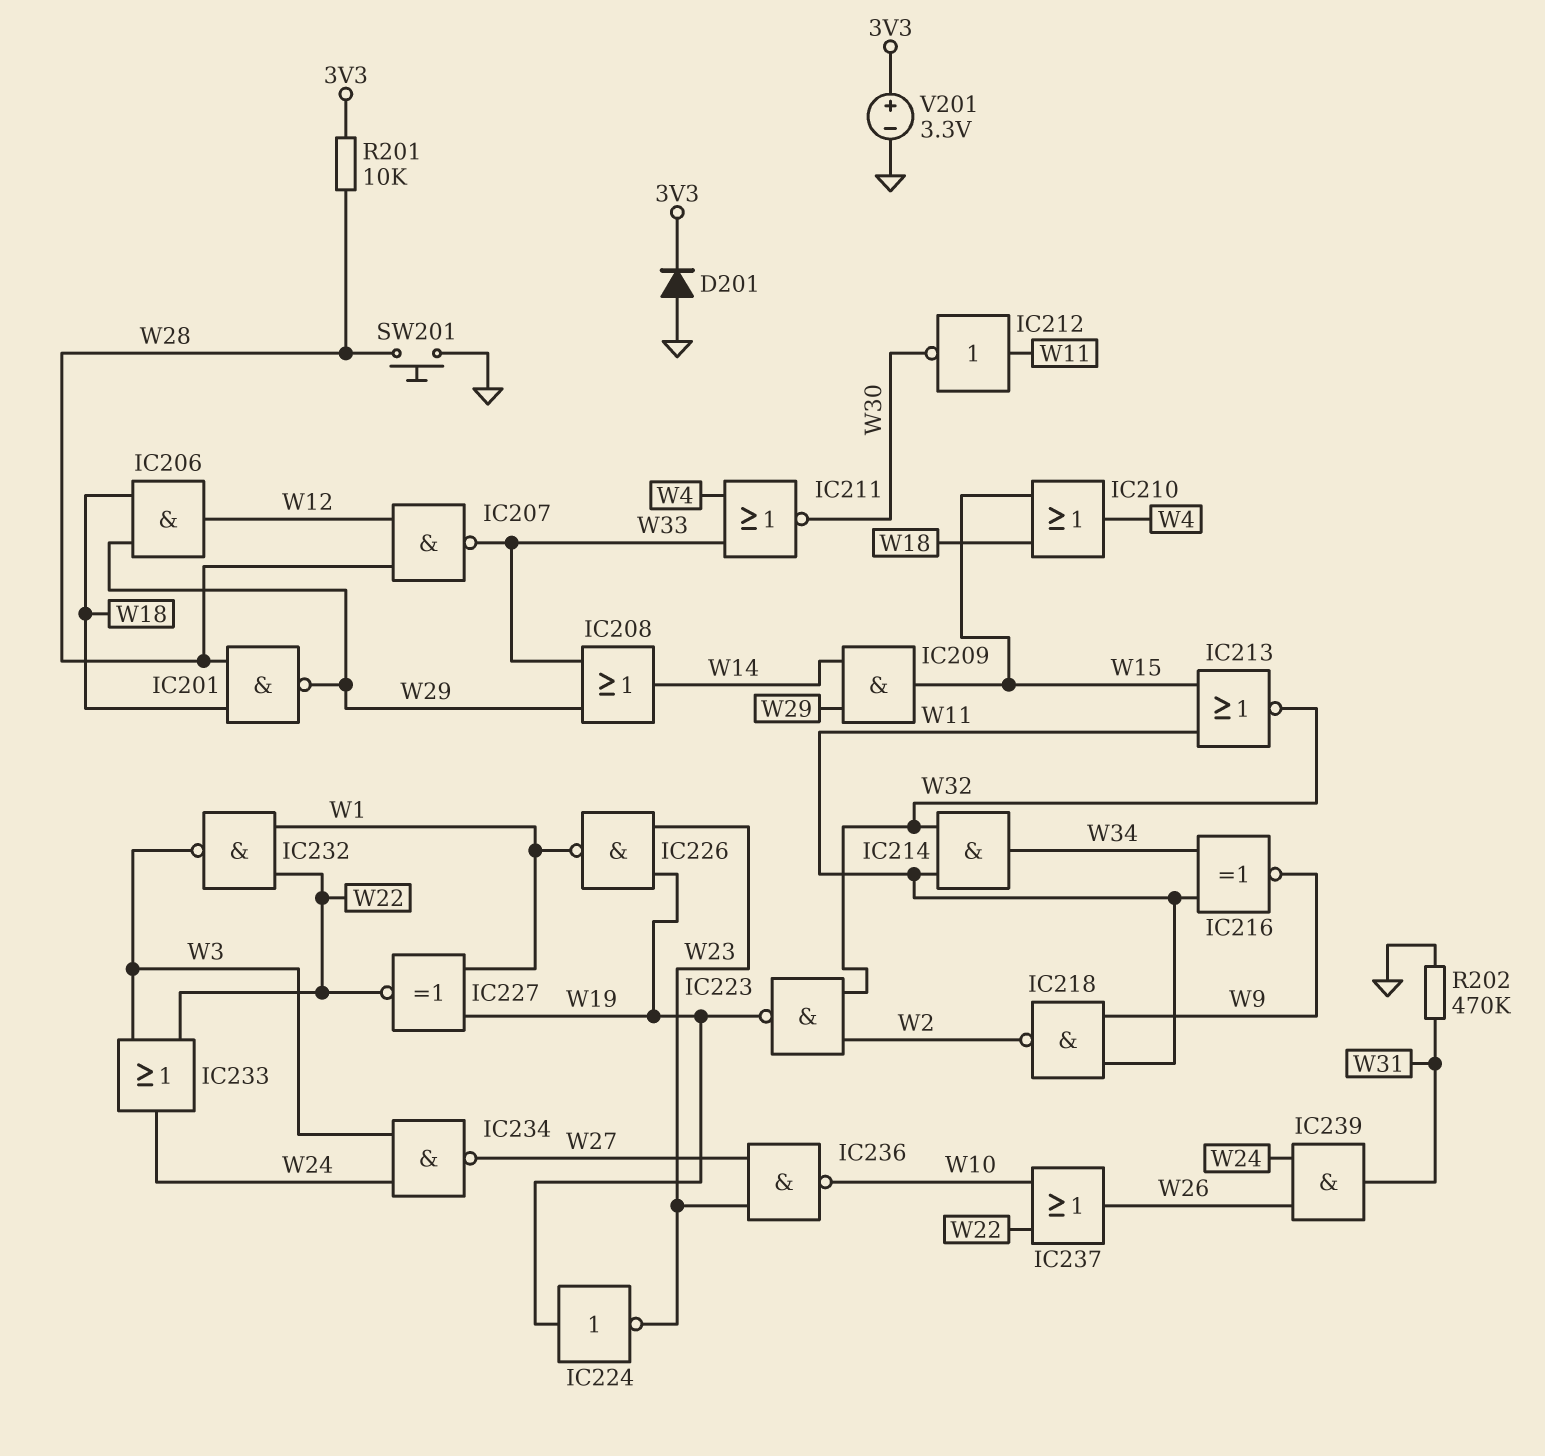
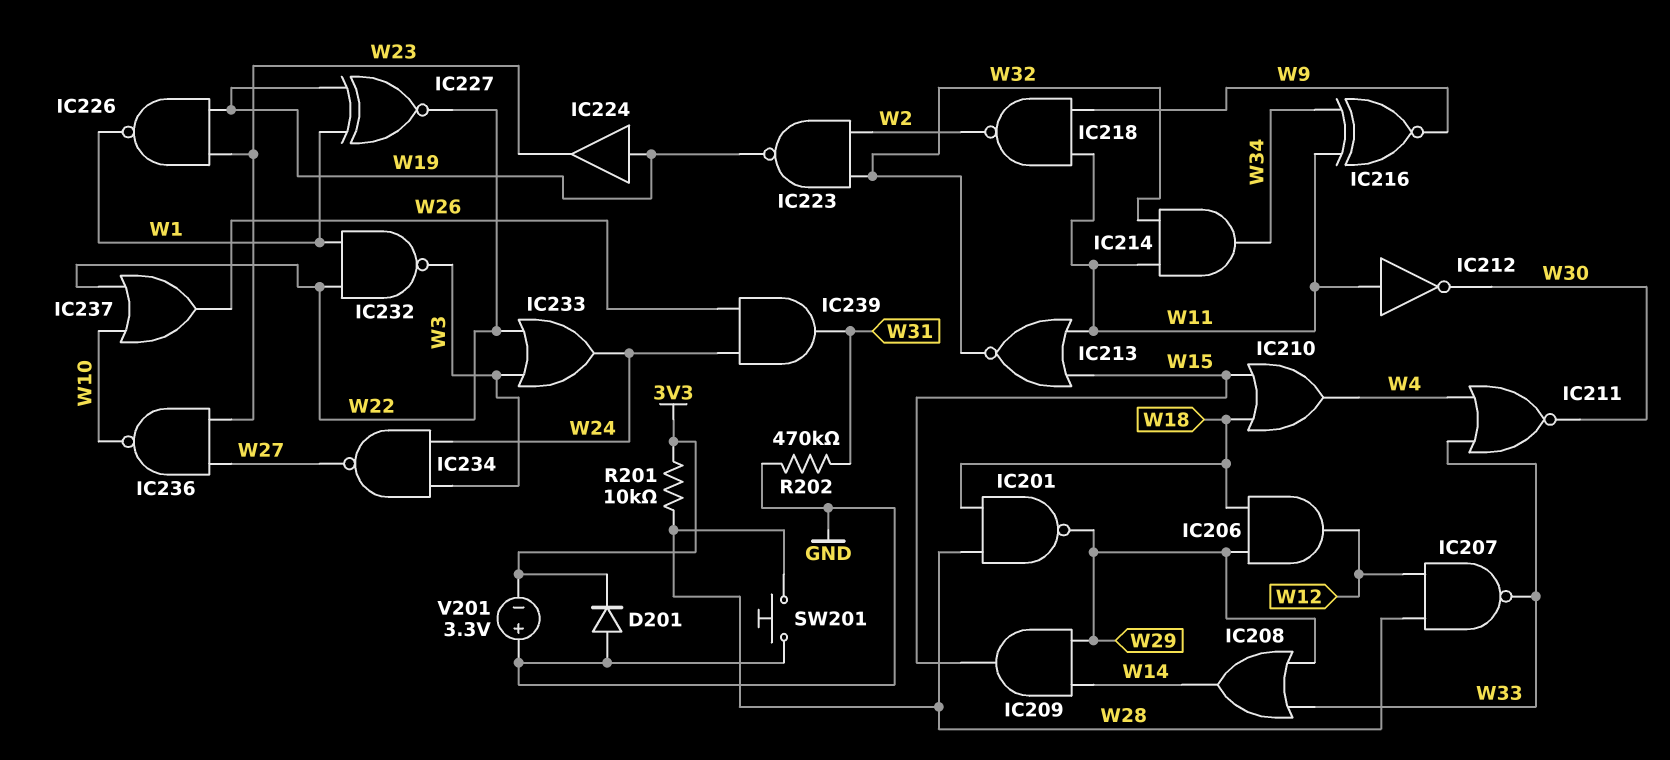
IC224: NOT (in W19, out W23) -> buffer (in W19, out W23)
V201: 3.3V (plus 3V3, minus GND) -> 3.3V (plus GND, minus 3V3)

